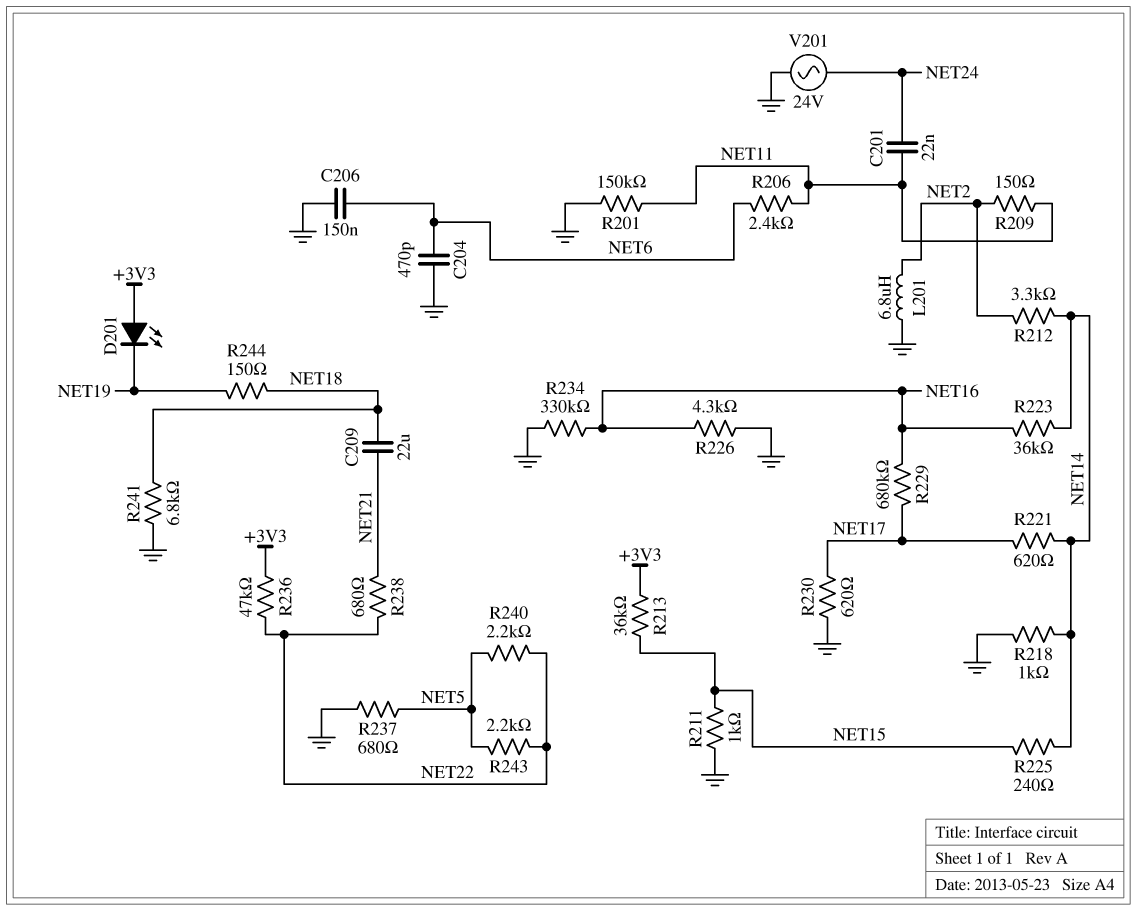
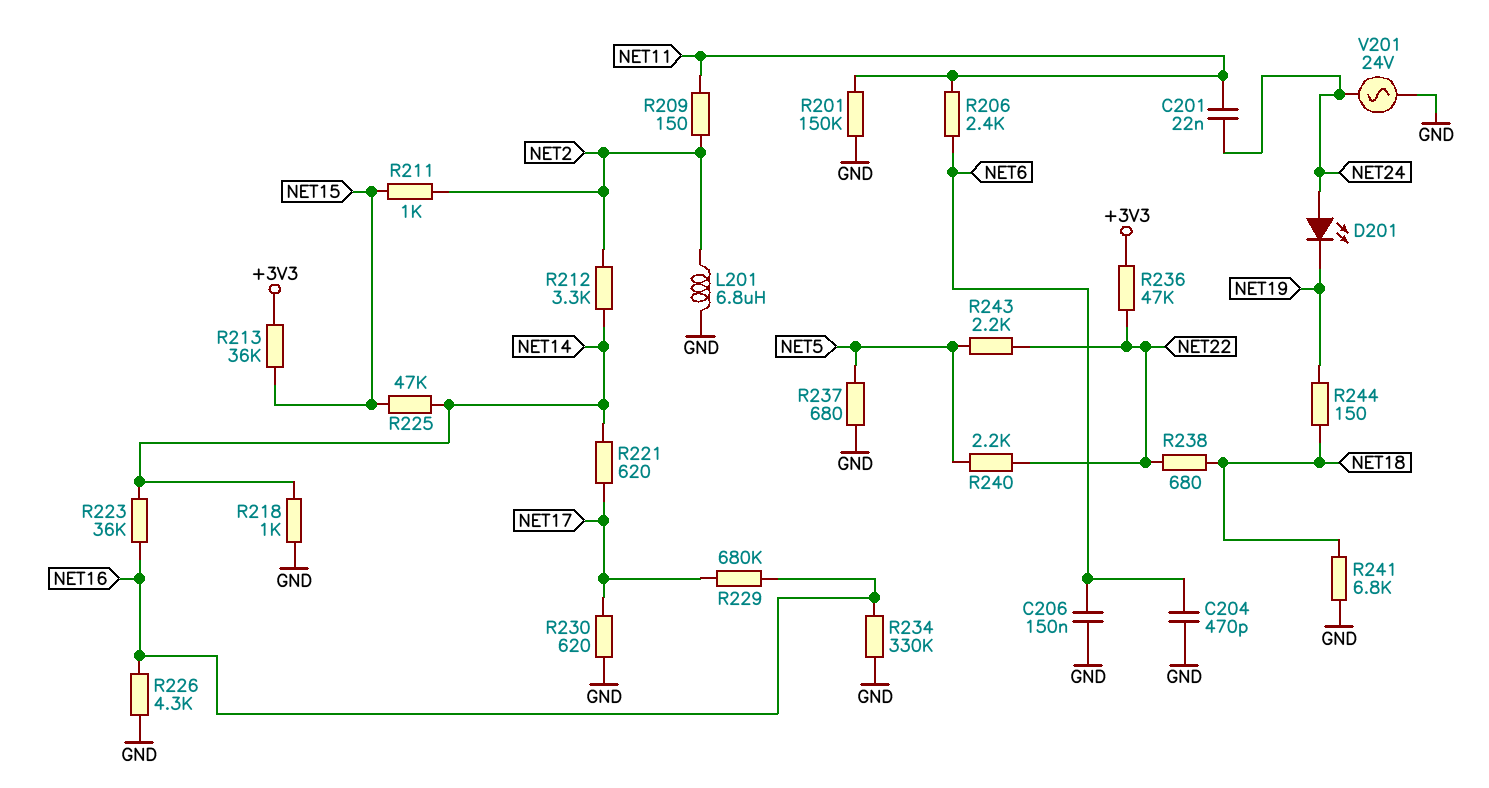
C209: 22uF (NET18, NET21) -> none
D201: LED (A +3V3, K NET19) -> LED (A NET24, K NET19)
R211: 1k (GND, NET15) -> 1k (NET2, NET15)
R225: 240 (NET14, NET15) -> 47k (NET14, NET15)
R238: 680 (NET21, NET22) -> 680 (NET18, NET22)

